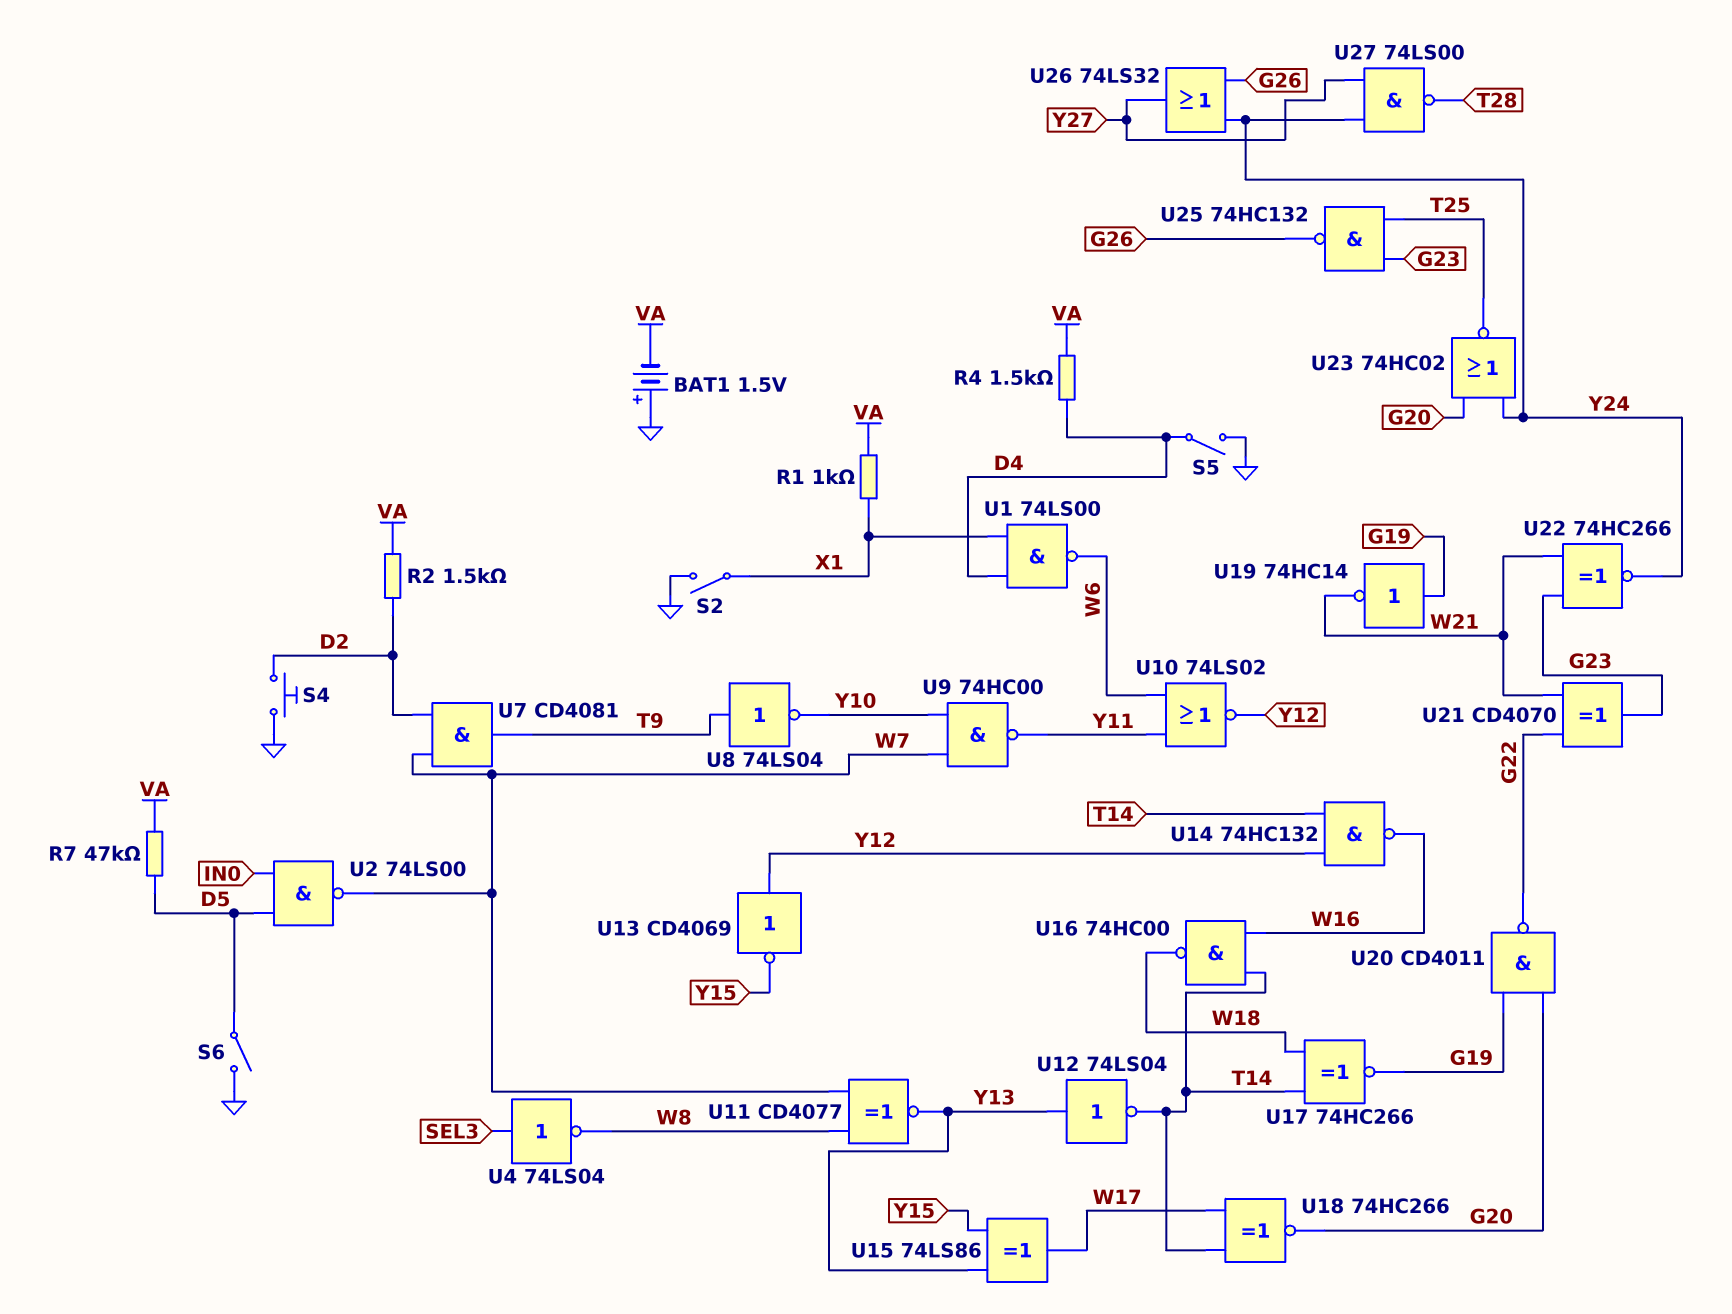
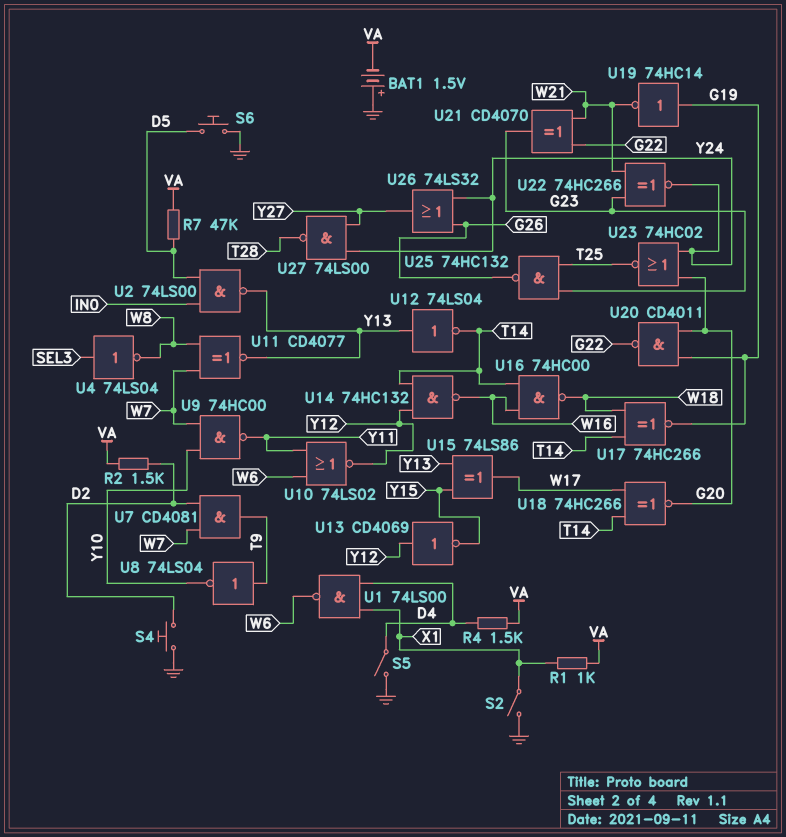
S6: switch (D5, GND) -> button (D5, GND)
U2: NAND 74LS00 (in D5, in IN0, out W7) -> NAND 74LS00 (in D5, in IN0, out Y13)

